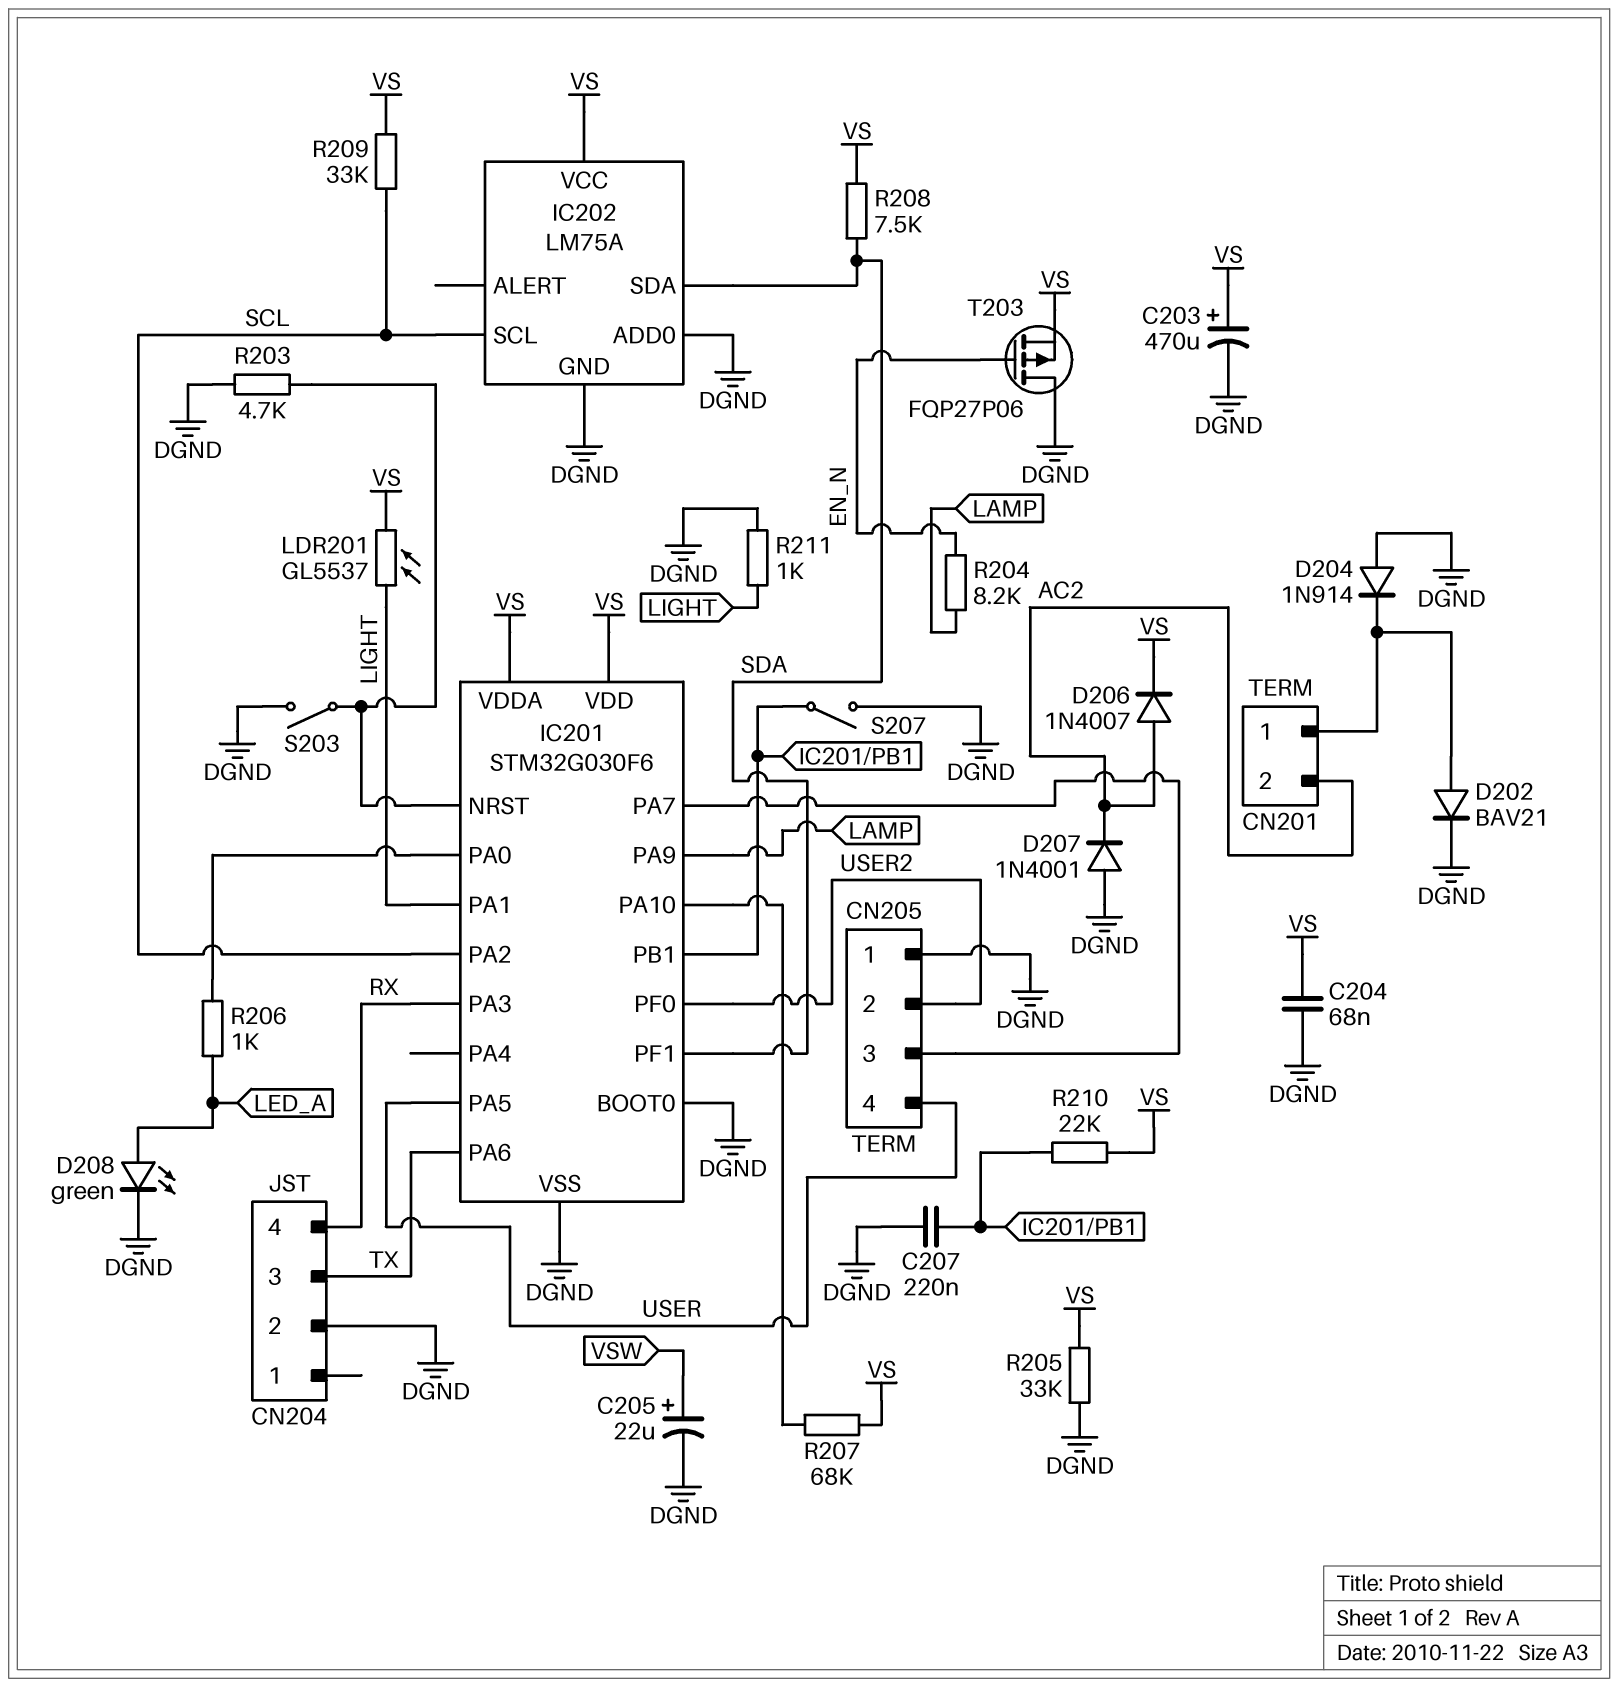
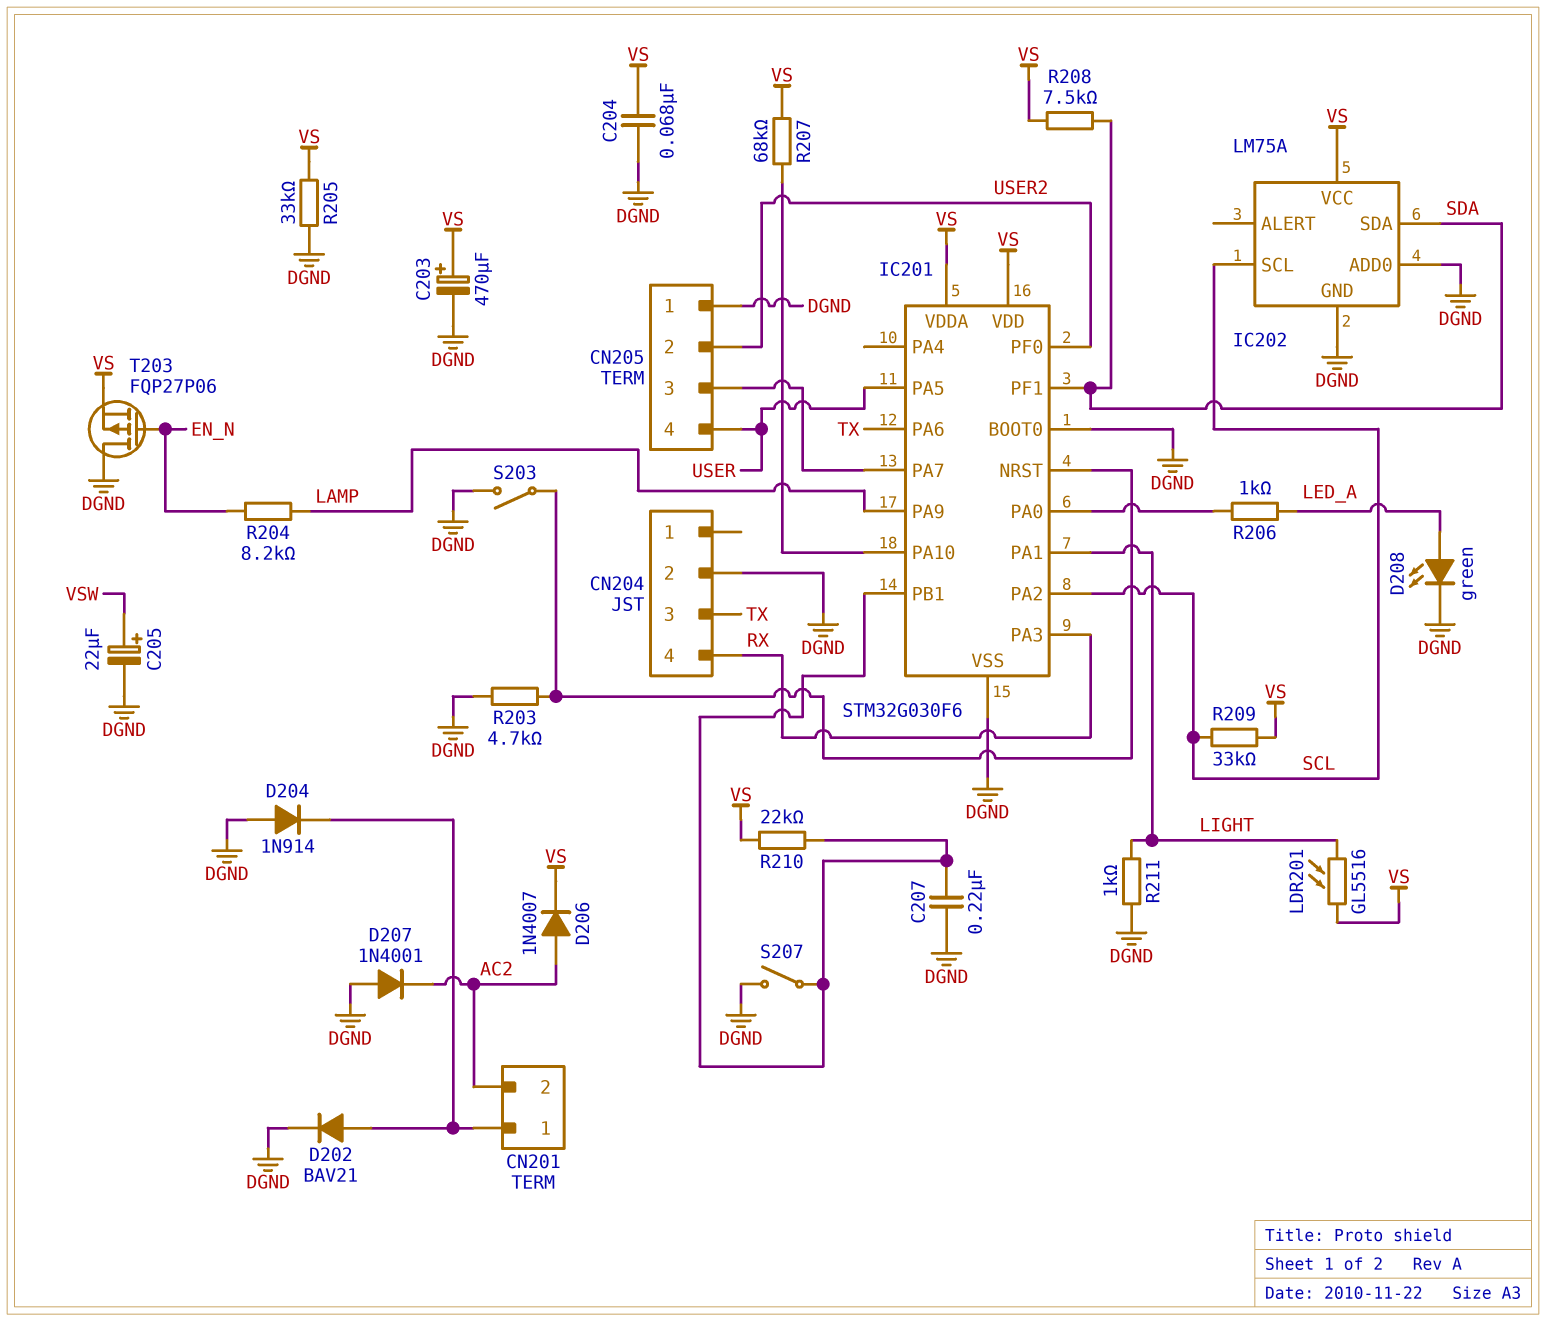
LDR201: GL5537 (LIGHT, VS) -> GL5516 (LIGHT, VS)

